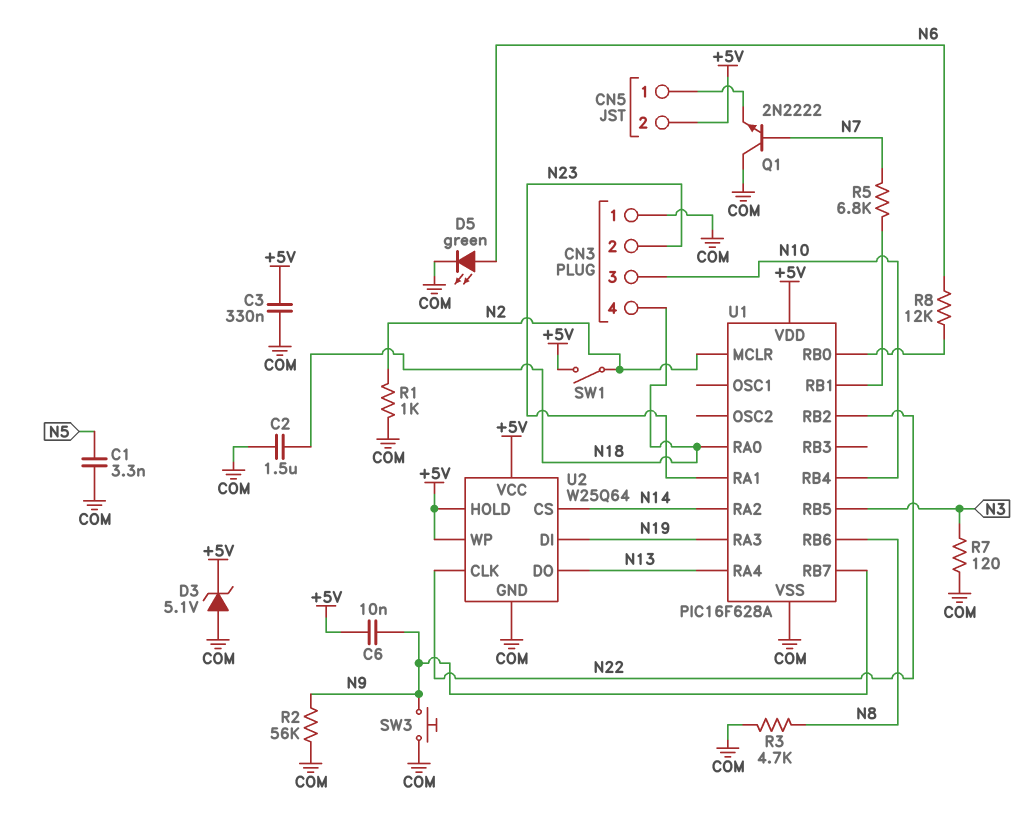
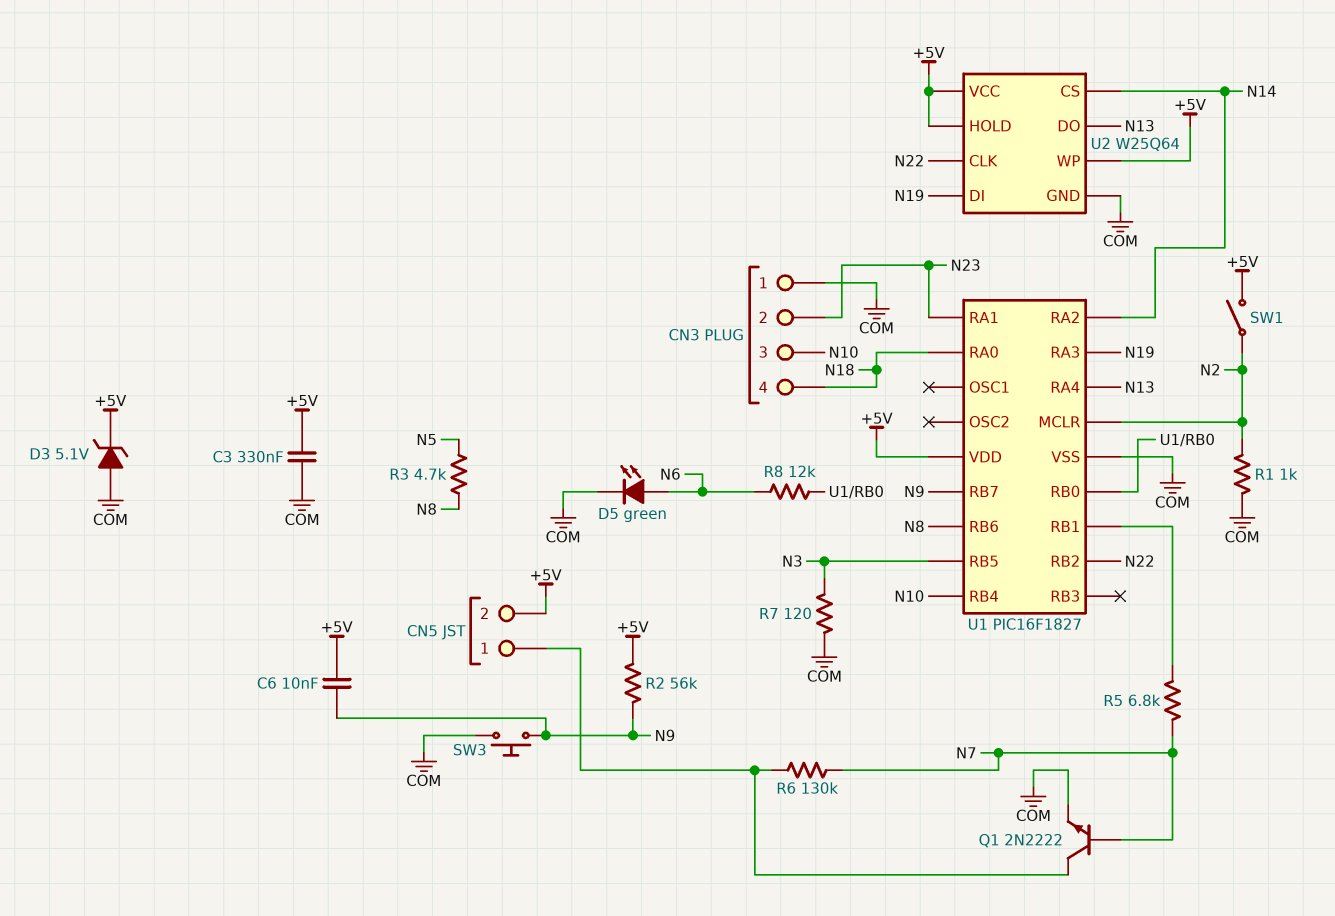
C1: 3.3nF (COM, N5) -> none
C2: 1.5uF (COM, N18) -> none
Q1: NPN 2N2222 (B N7, C COM, E CN5/1) -> NPN 2N2222 (B N7, C CN5/1, E COM)
R2: 56k (COM, N9) -> 56k (+5V, N9)
R3: 4.7k (COM, N8) -> 4.7k (N5, N8)
R6: none -> 130k (CN5/1, N7)
U1: PIC16F628A -> PIC16F1827

